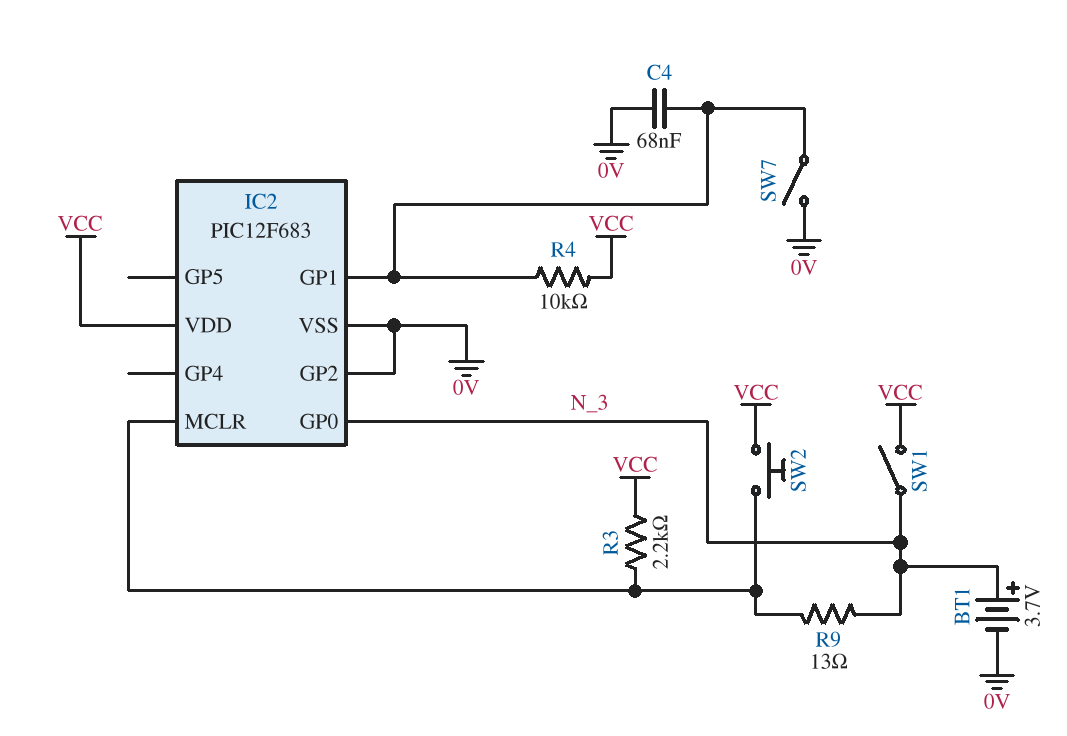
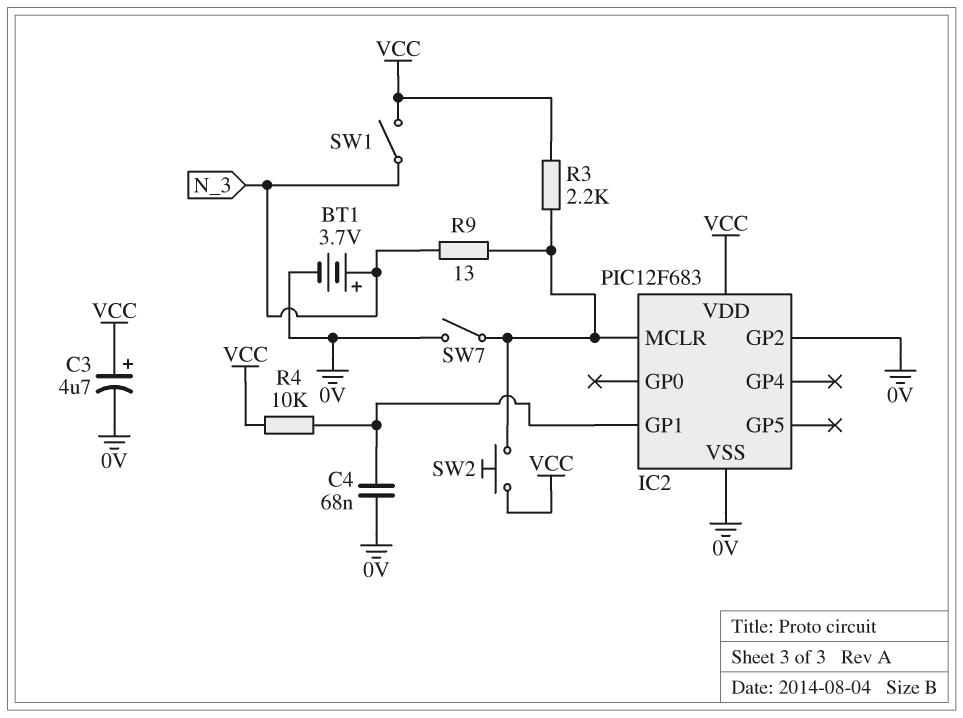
C3: none -> 4.7uF (plus VCC, minus 0V)
IC2 pin GP0: N_3 -> none
SW7: switch (0V, IC2/GP1) -> switch (0V, IC2/MCLR)

